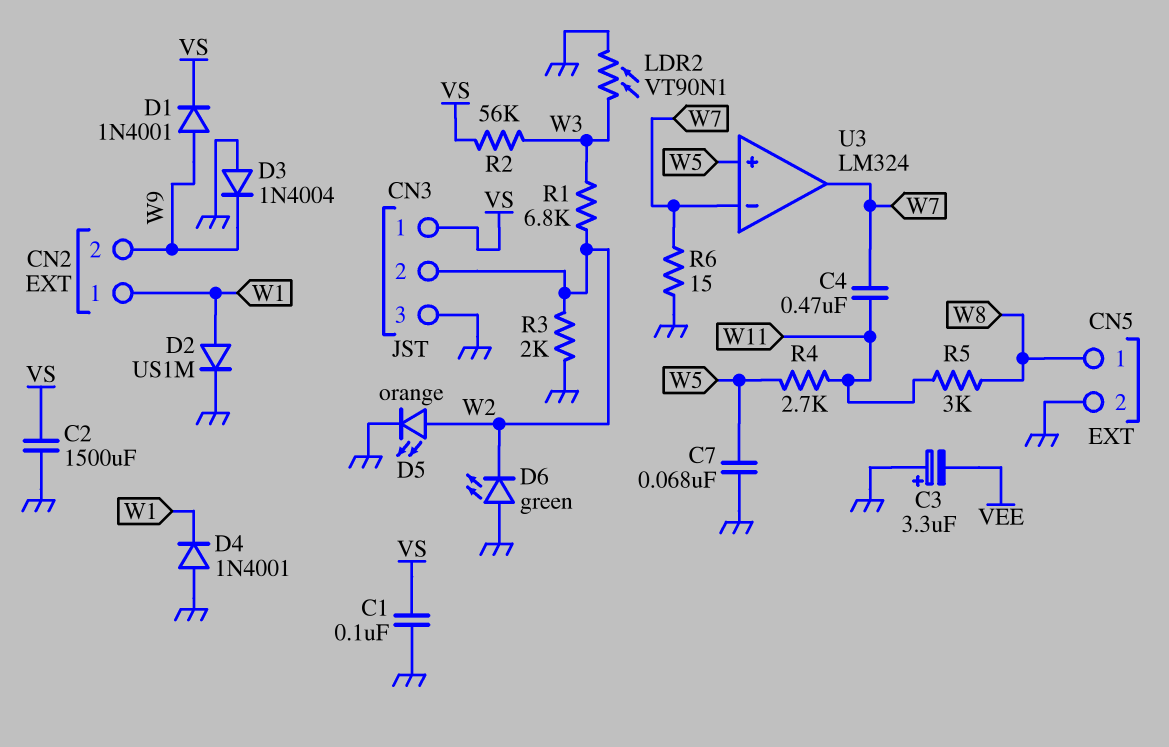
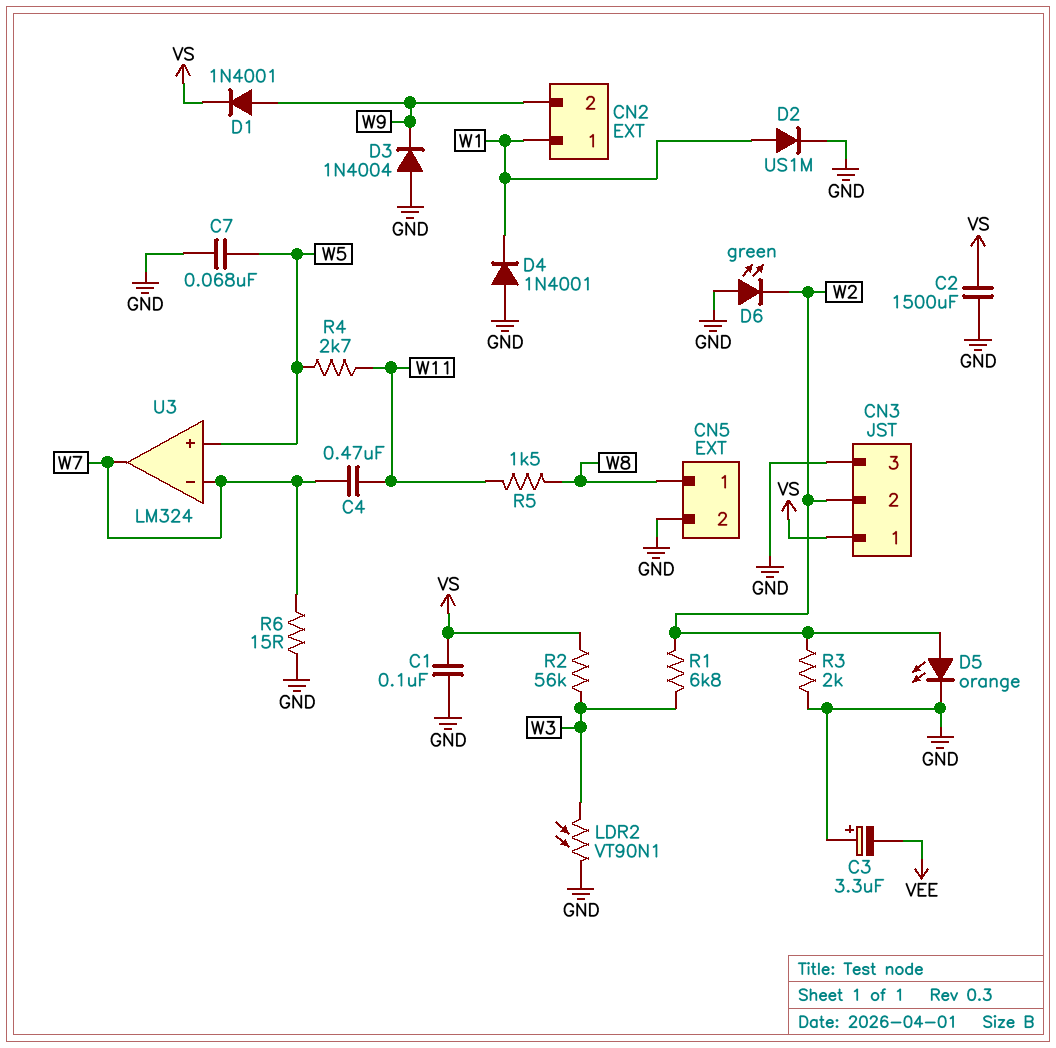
R5: 3k (W8, W11) -> 1.5k (W8, W11)

